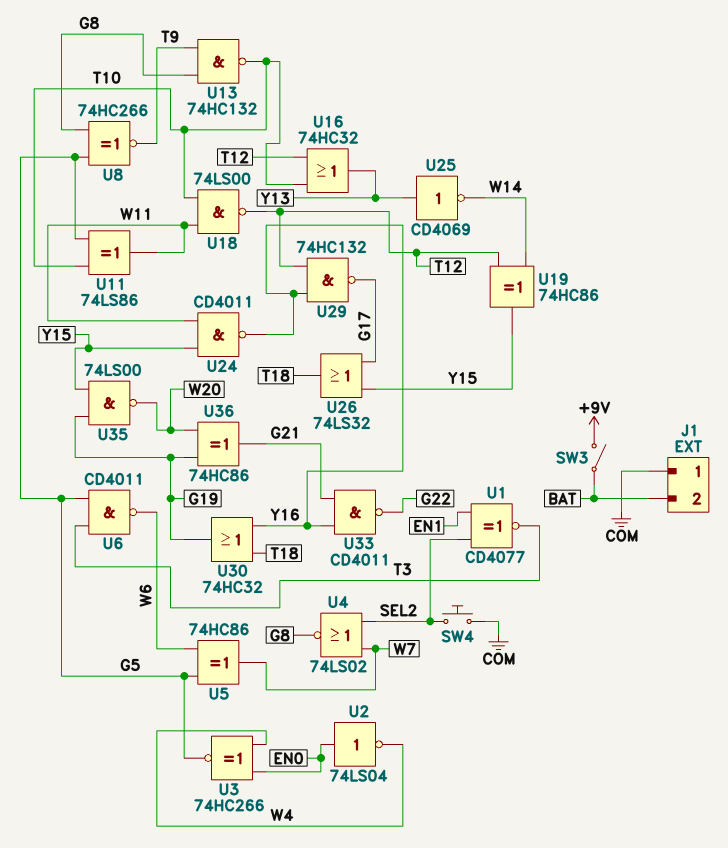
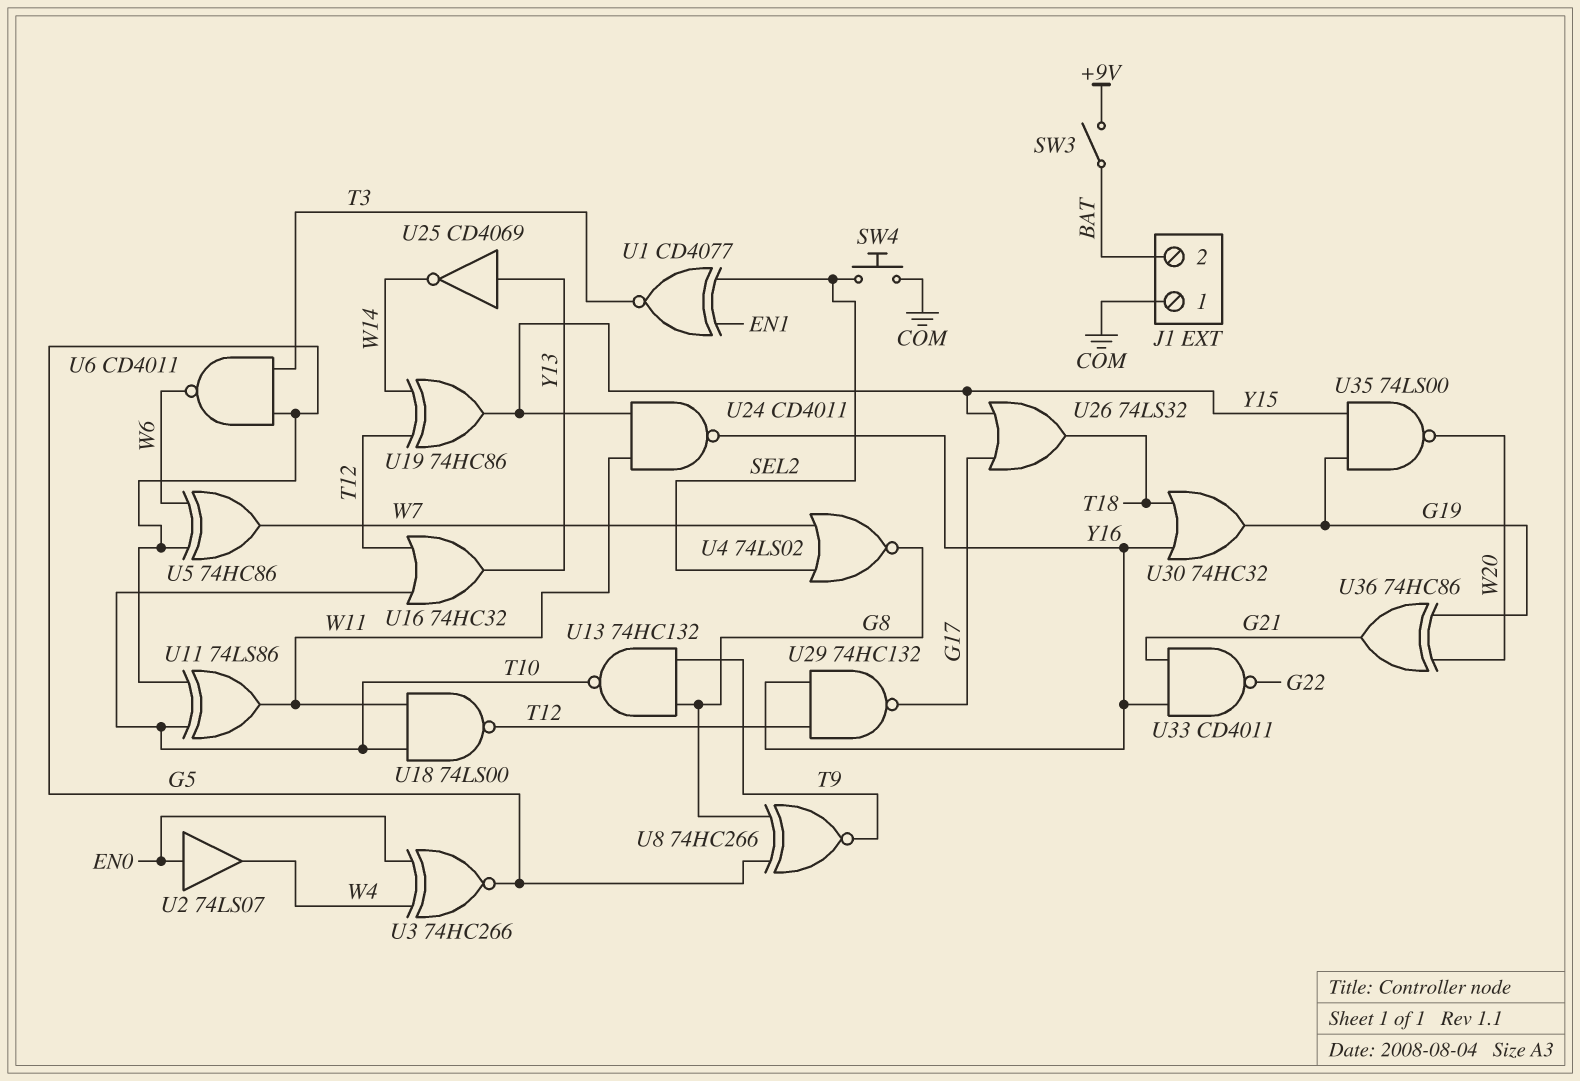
U2: NOT 74LS04 (in EN0, out W4) -> buffer 74LS07 (in EN0, out W4)

